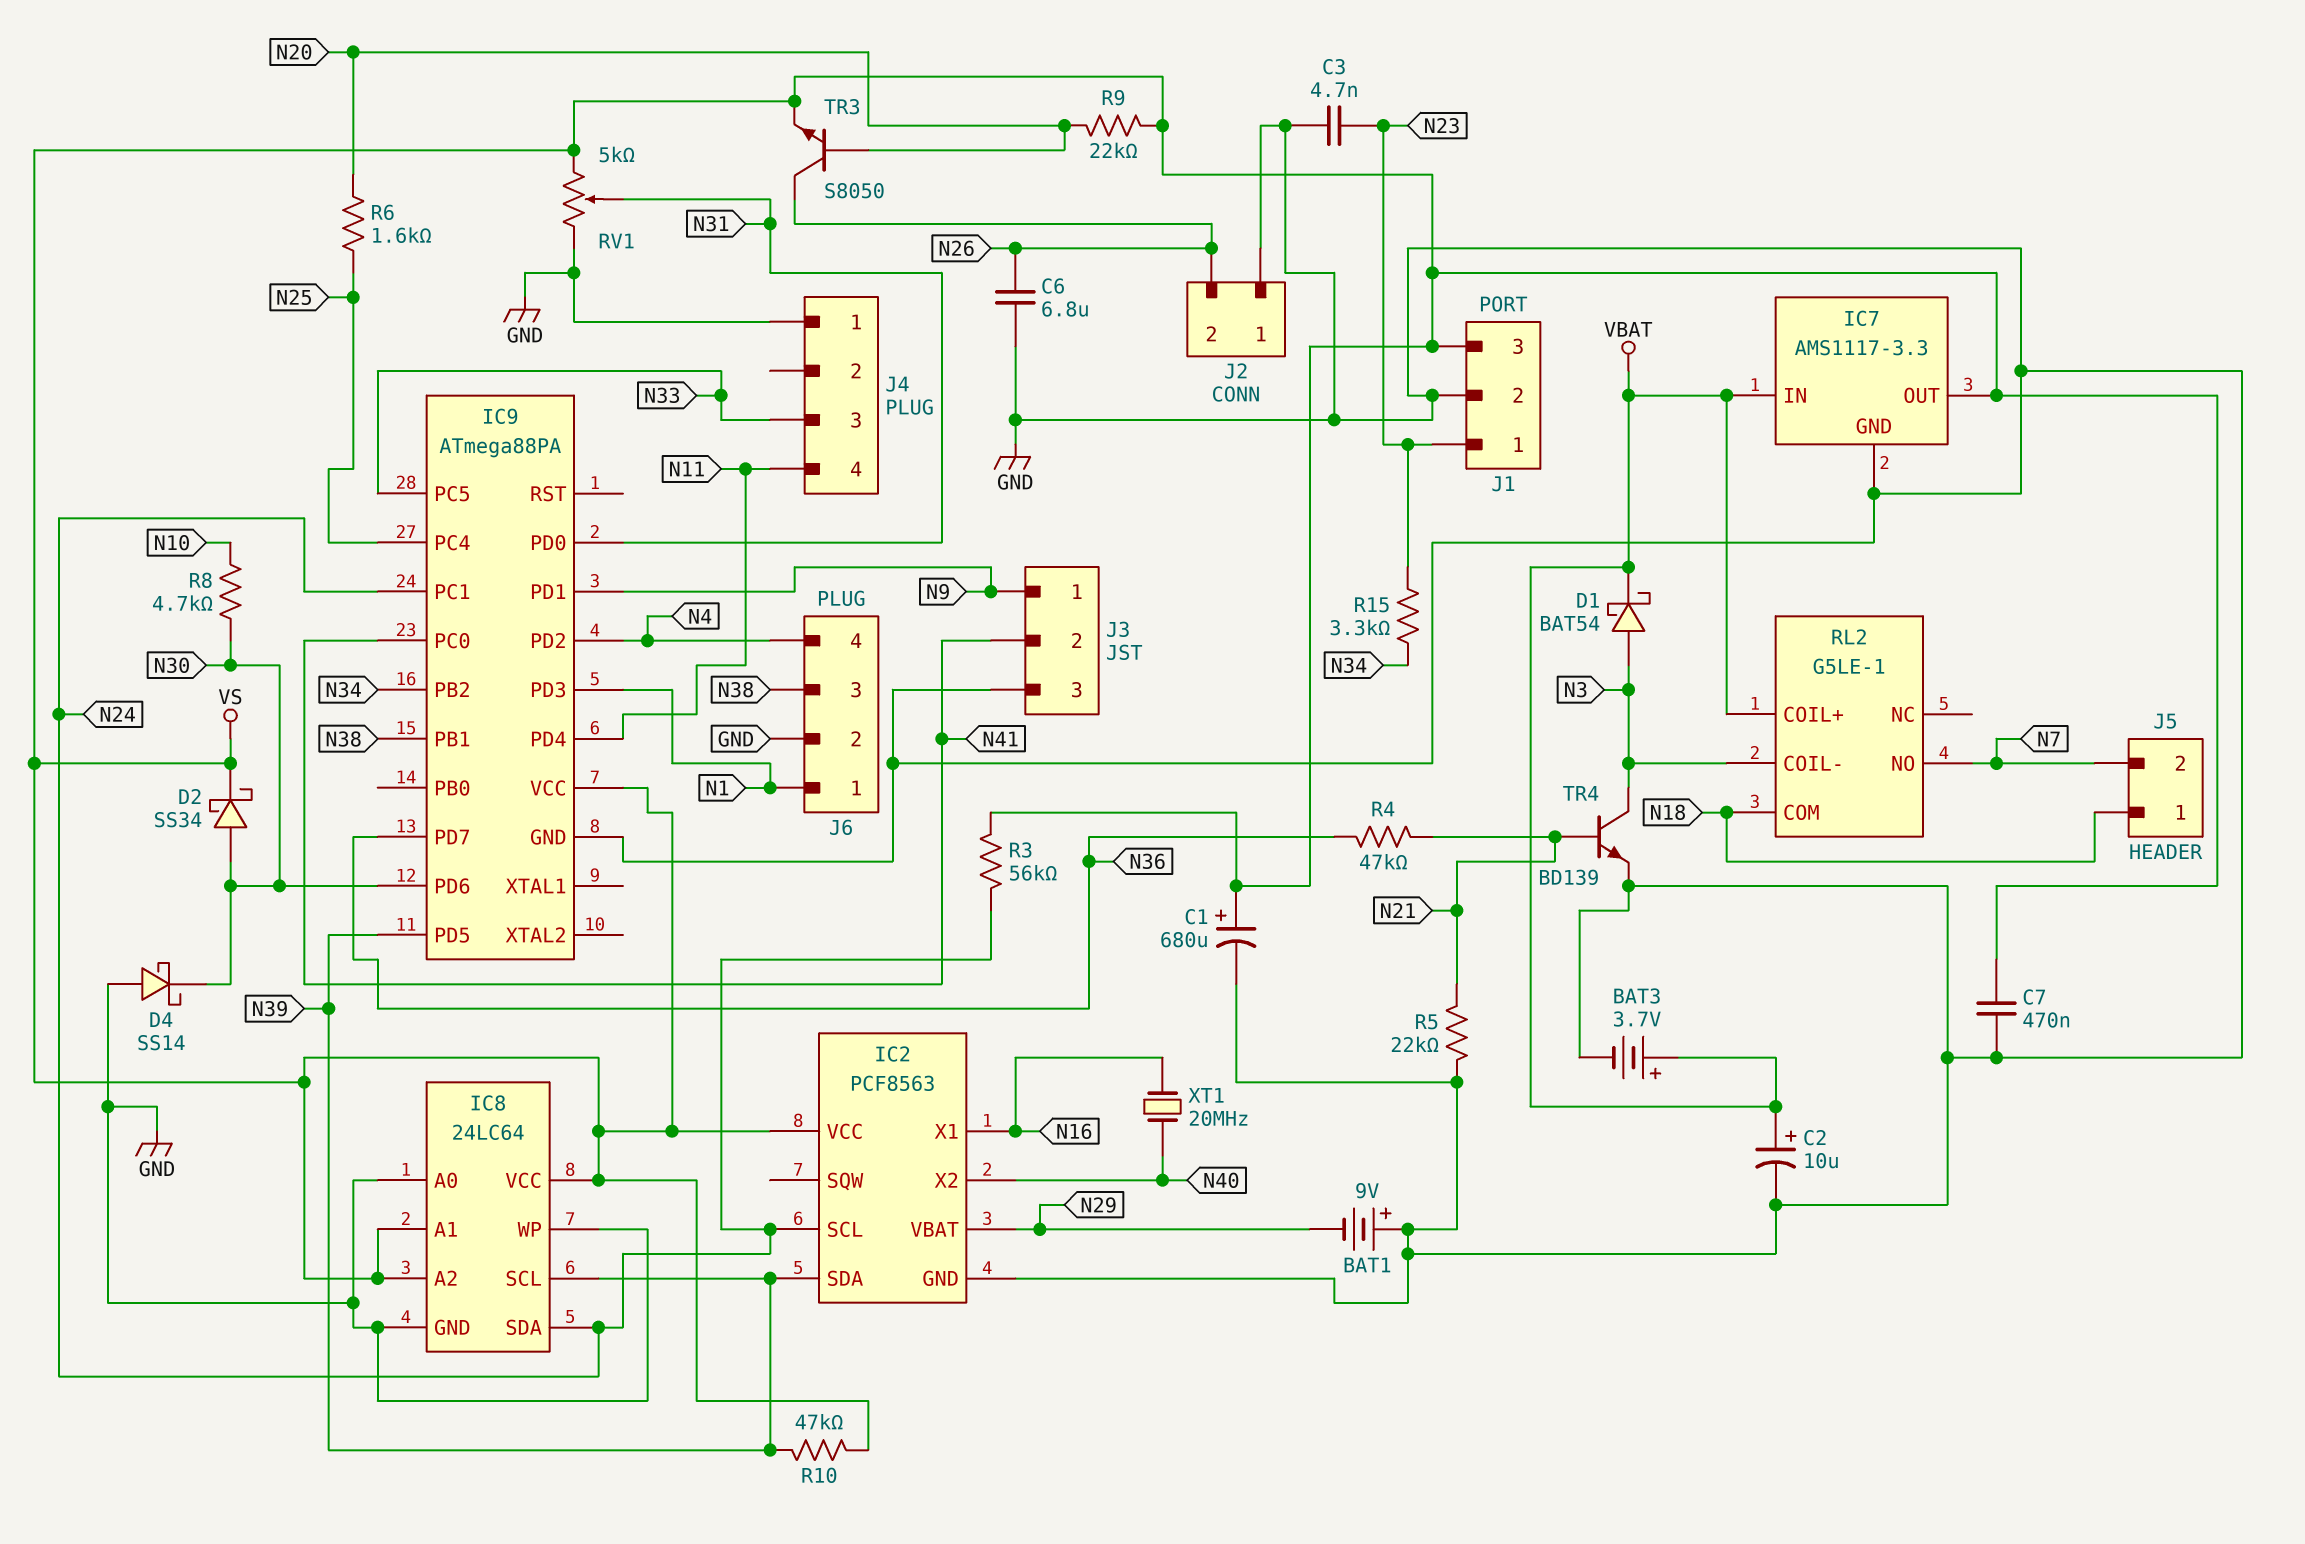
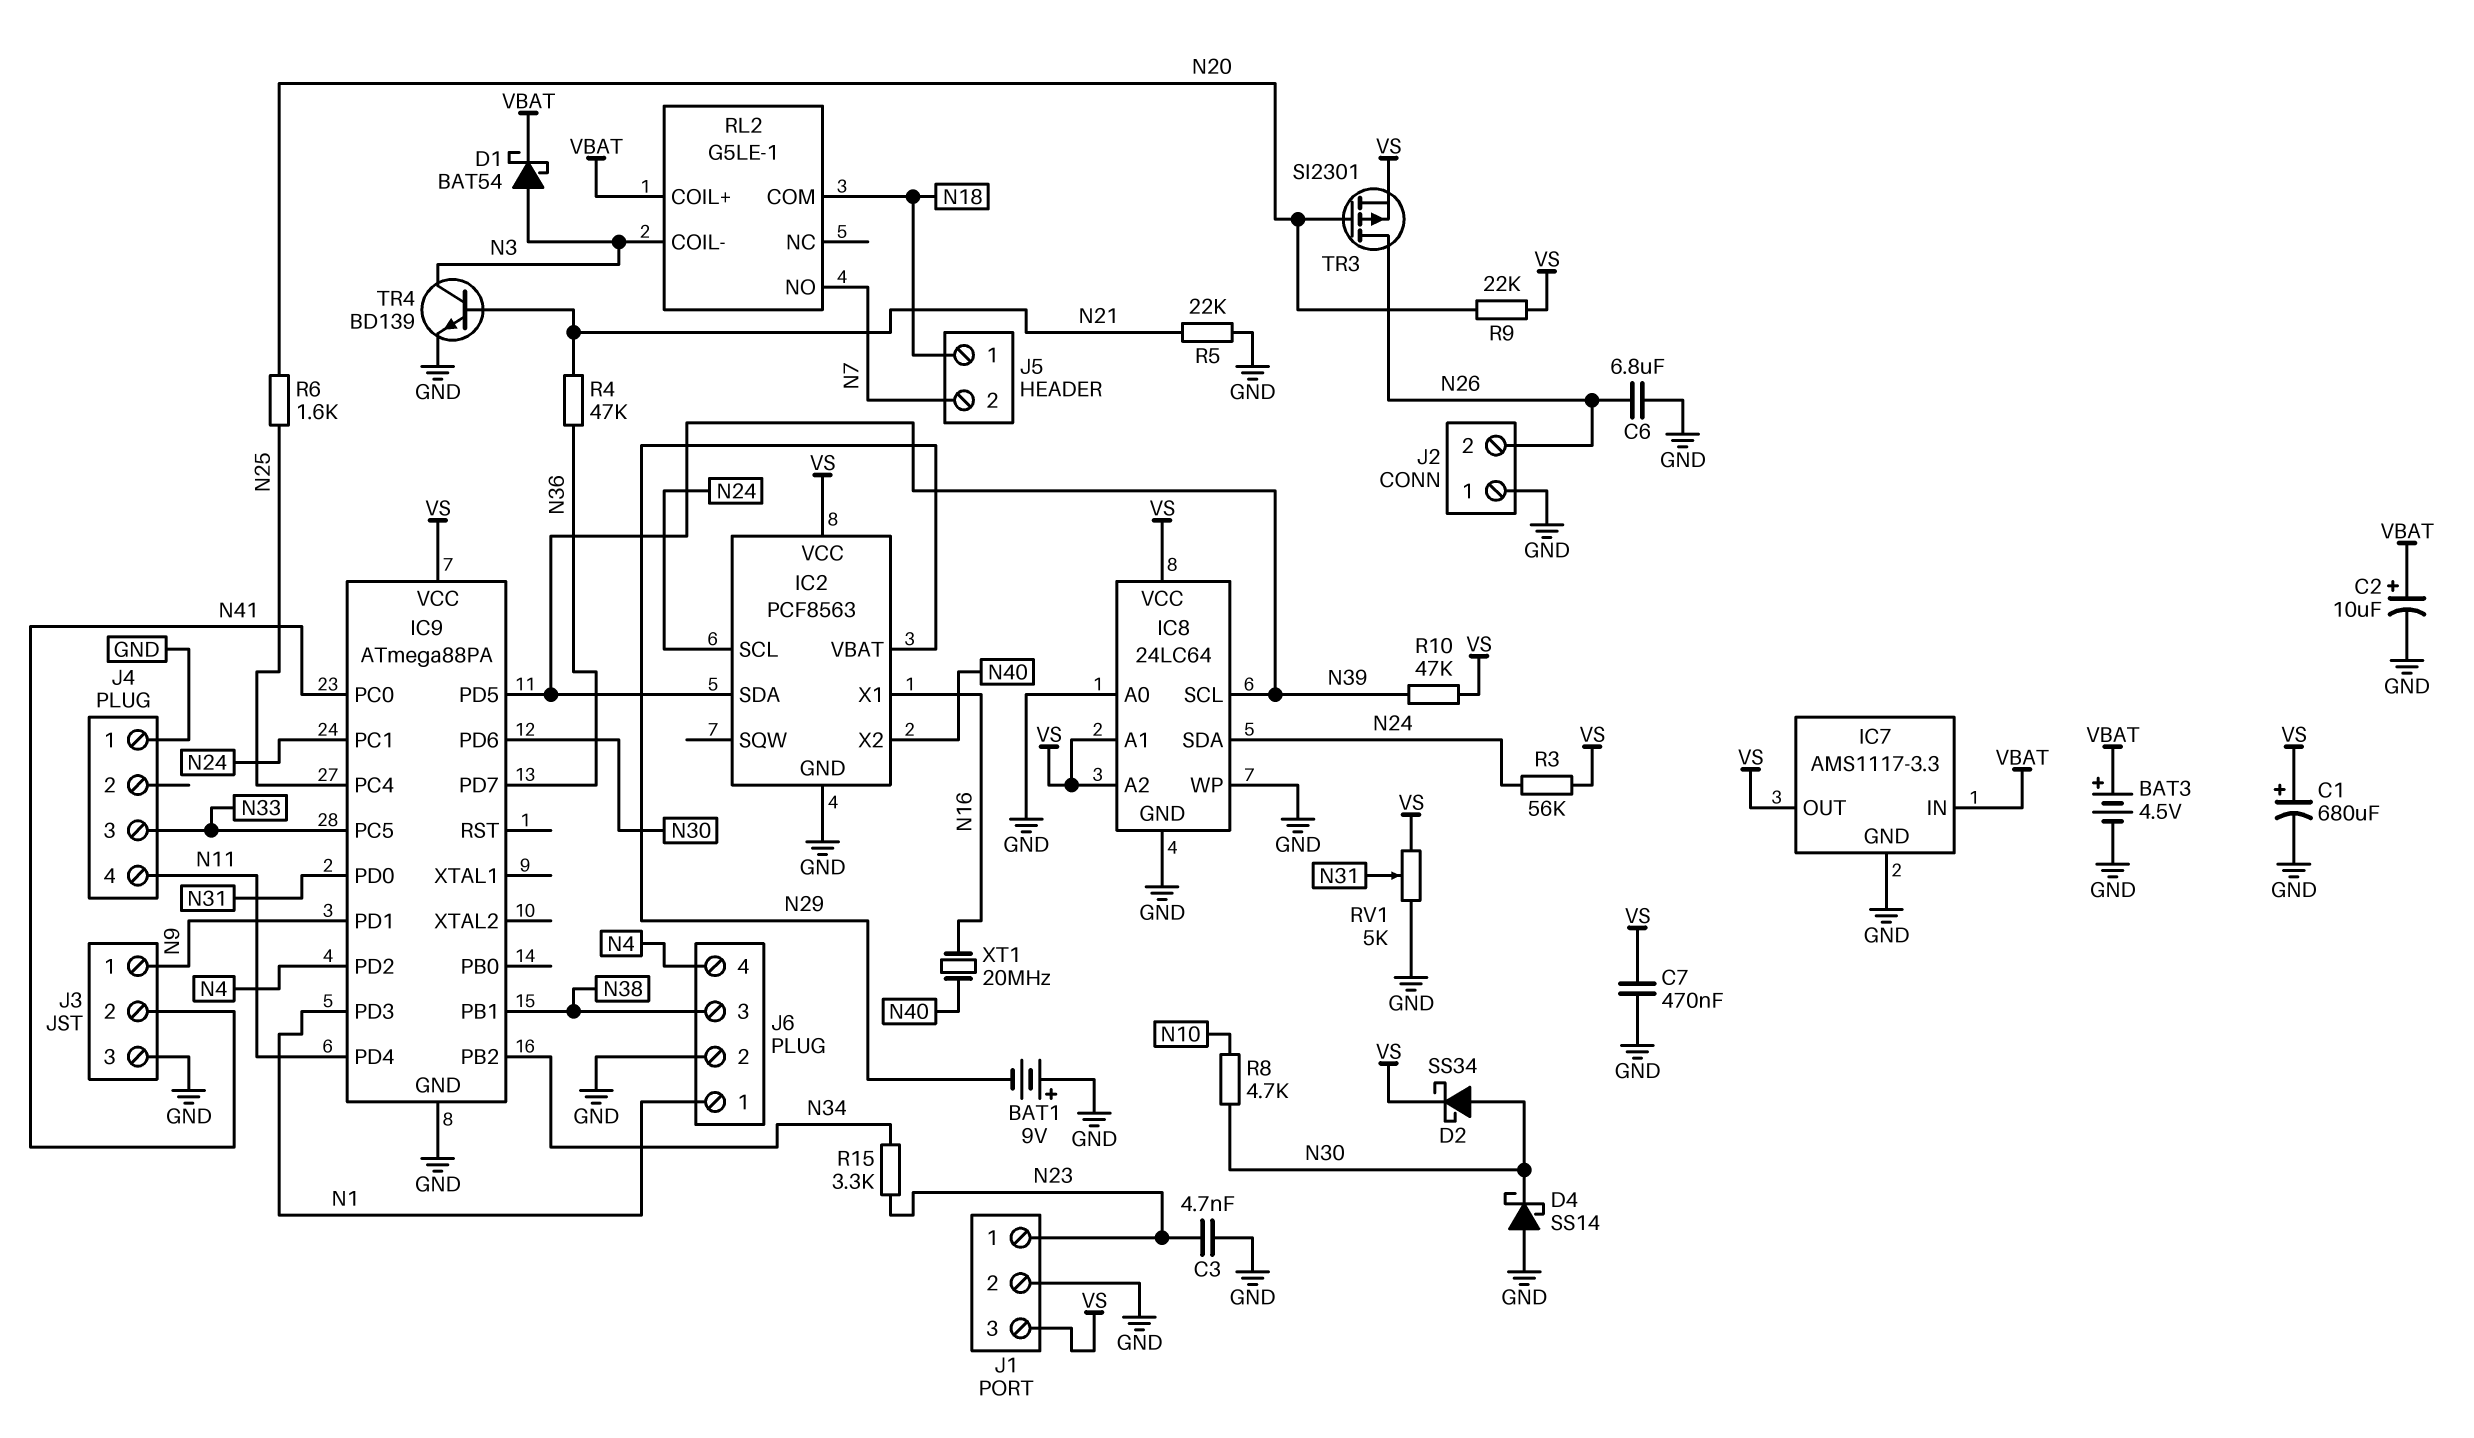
BAT3: 3.7V (plus VBAT, minus GND) -> 4.5V (plus VBAT, minus GND)
TR3: NPN S8050 (B N20, C N26, E VS) -> PMOS SI2301 (G N20, D N26, S VS)

